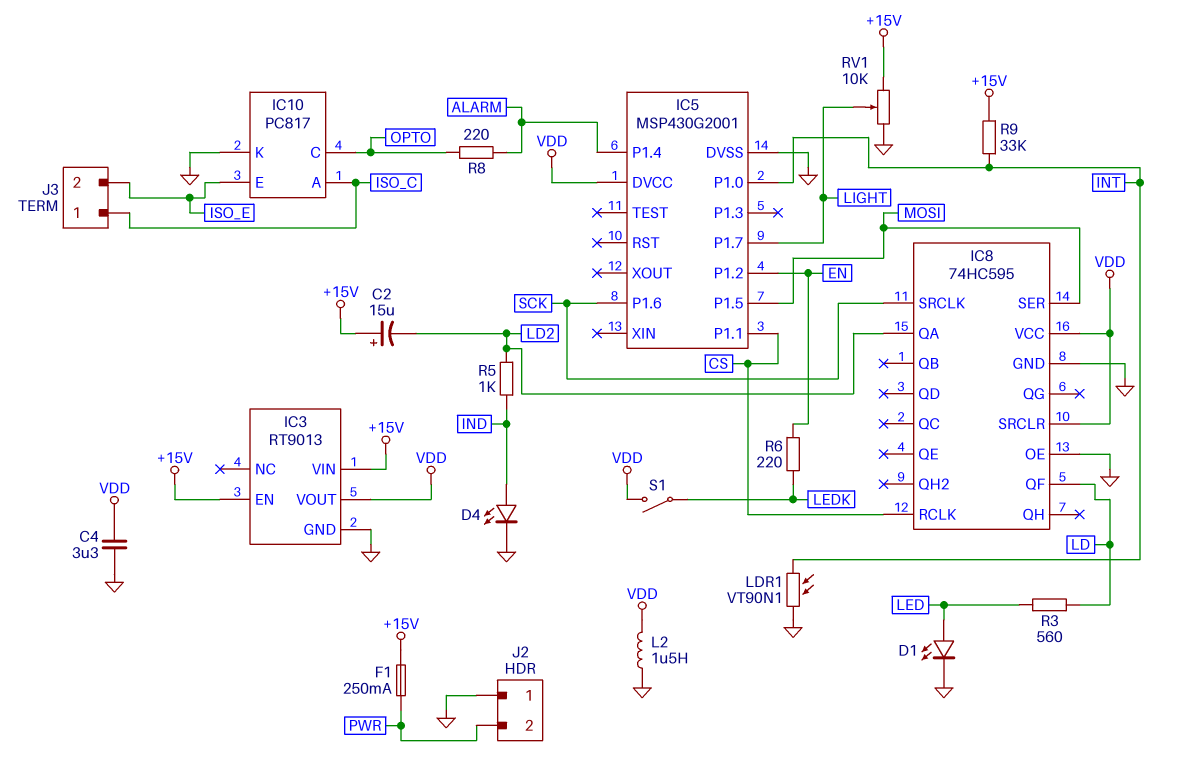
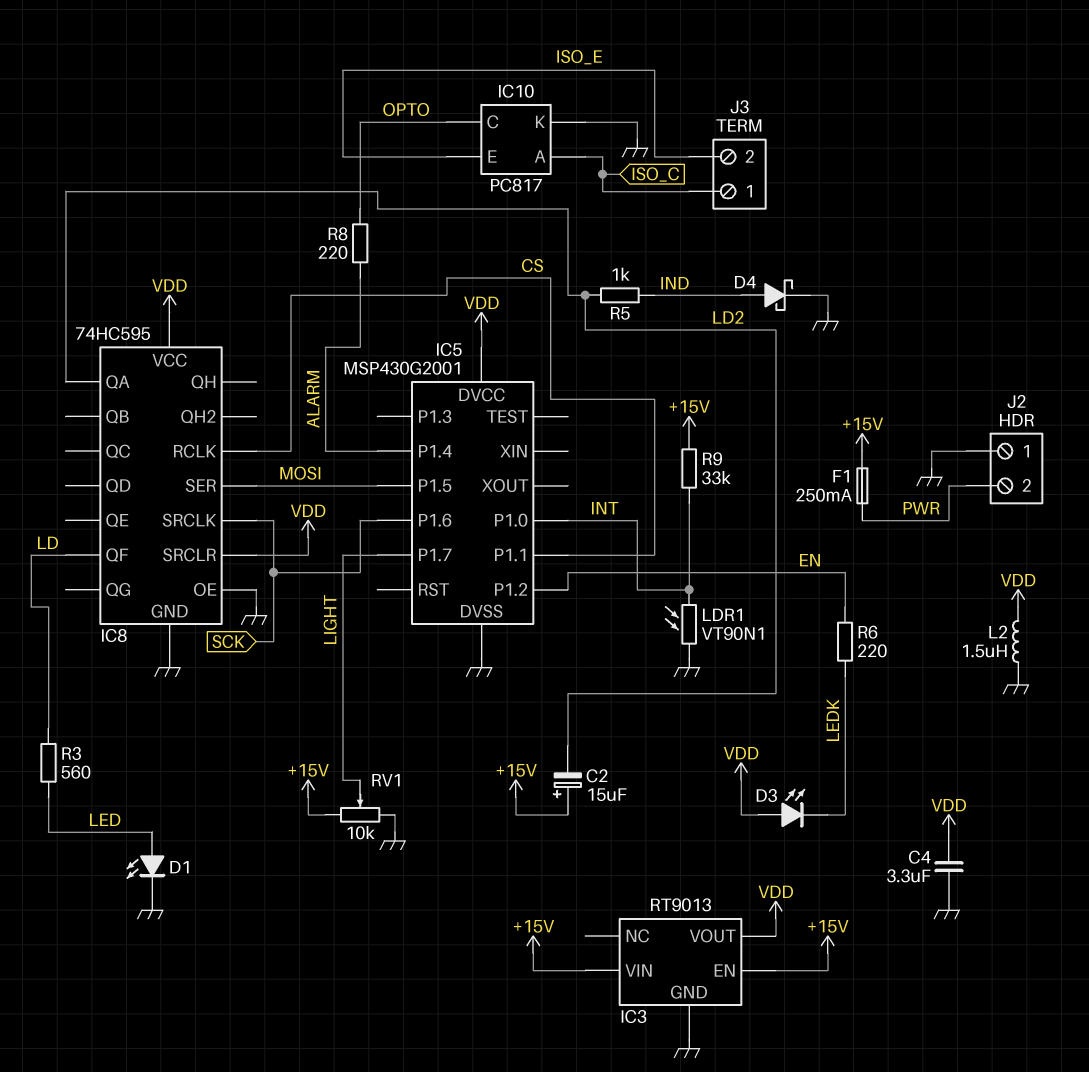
D3: none -> LED (A VDD, K LEDK)
D4: LED (A IND, K GND) -> schottky (A IND, K GND)
S1: switch (LEDK, VDD) -> none

